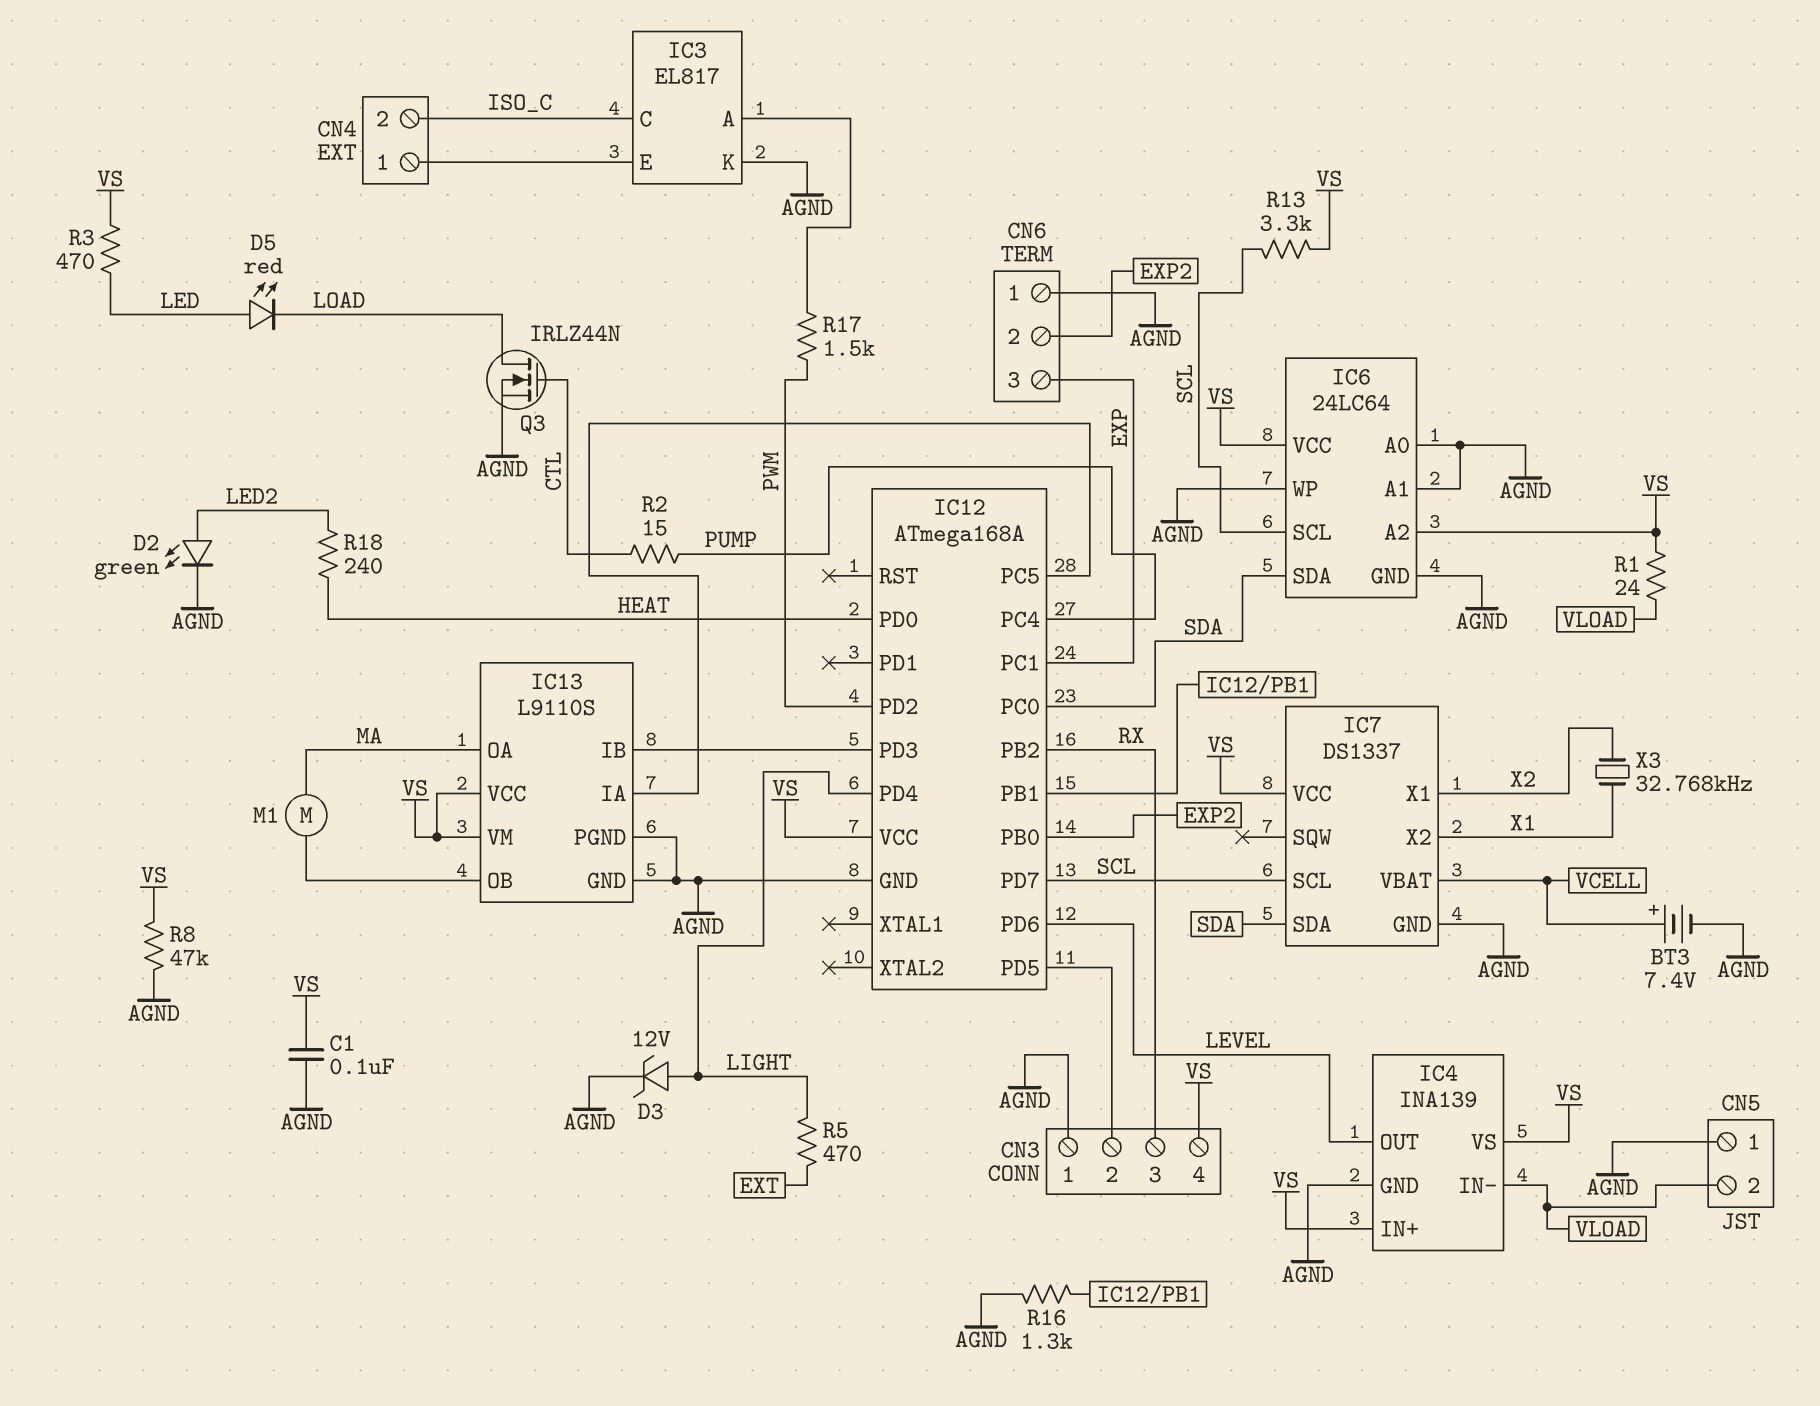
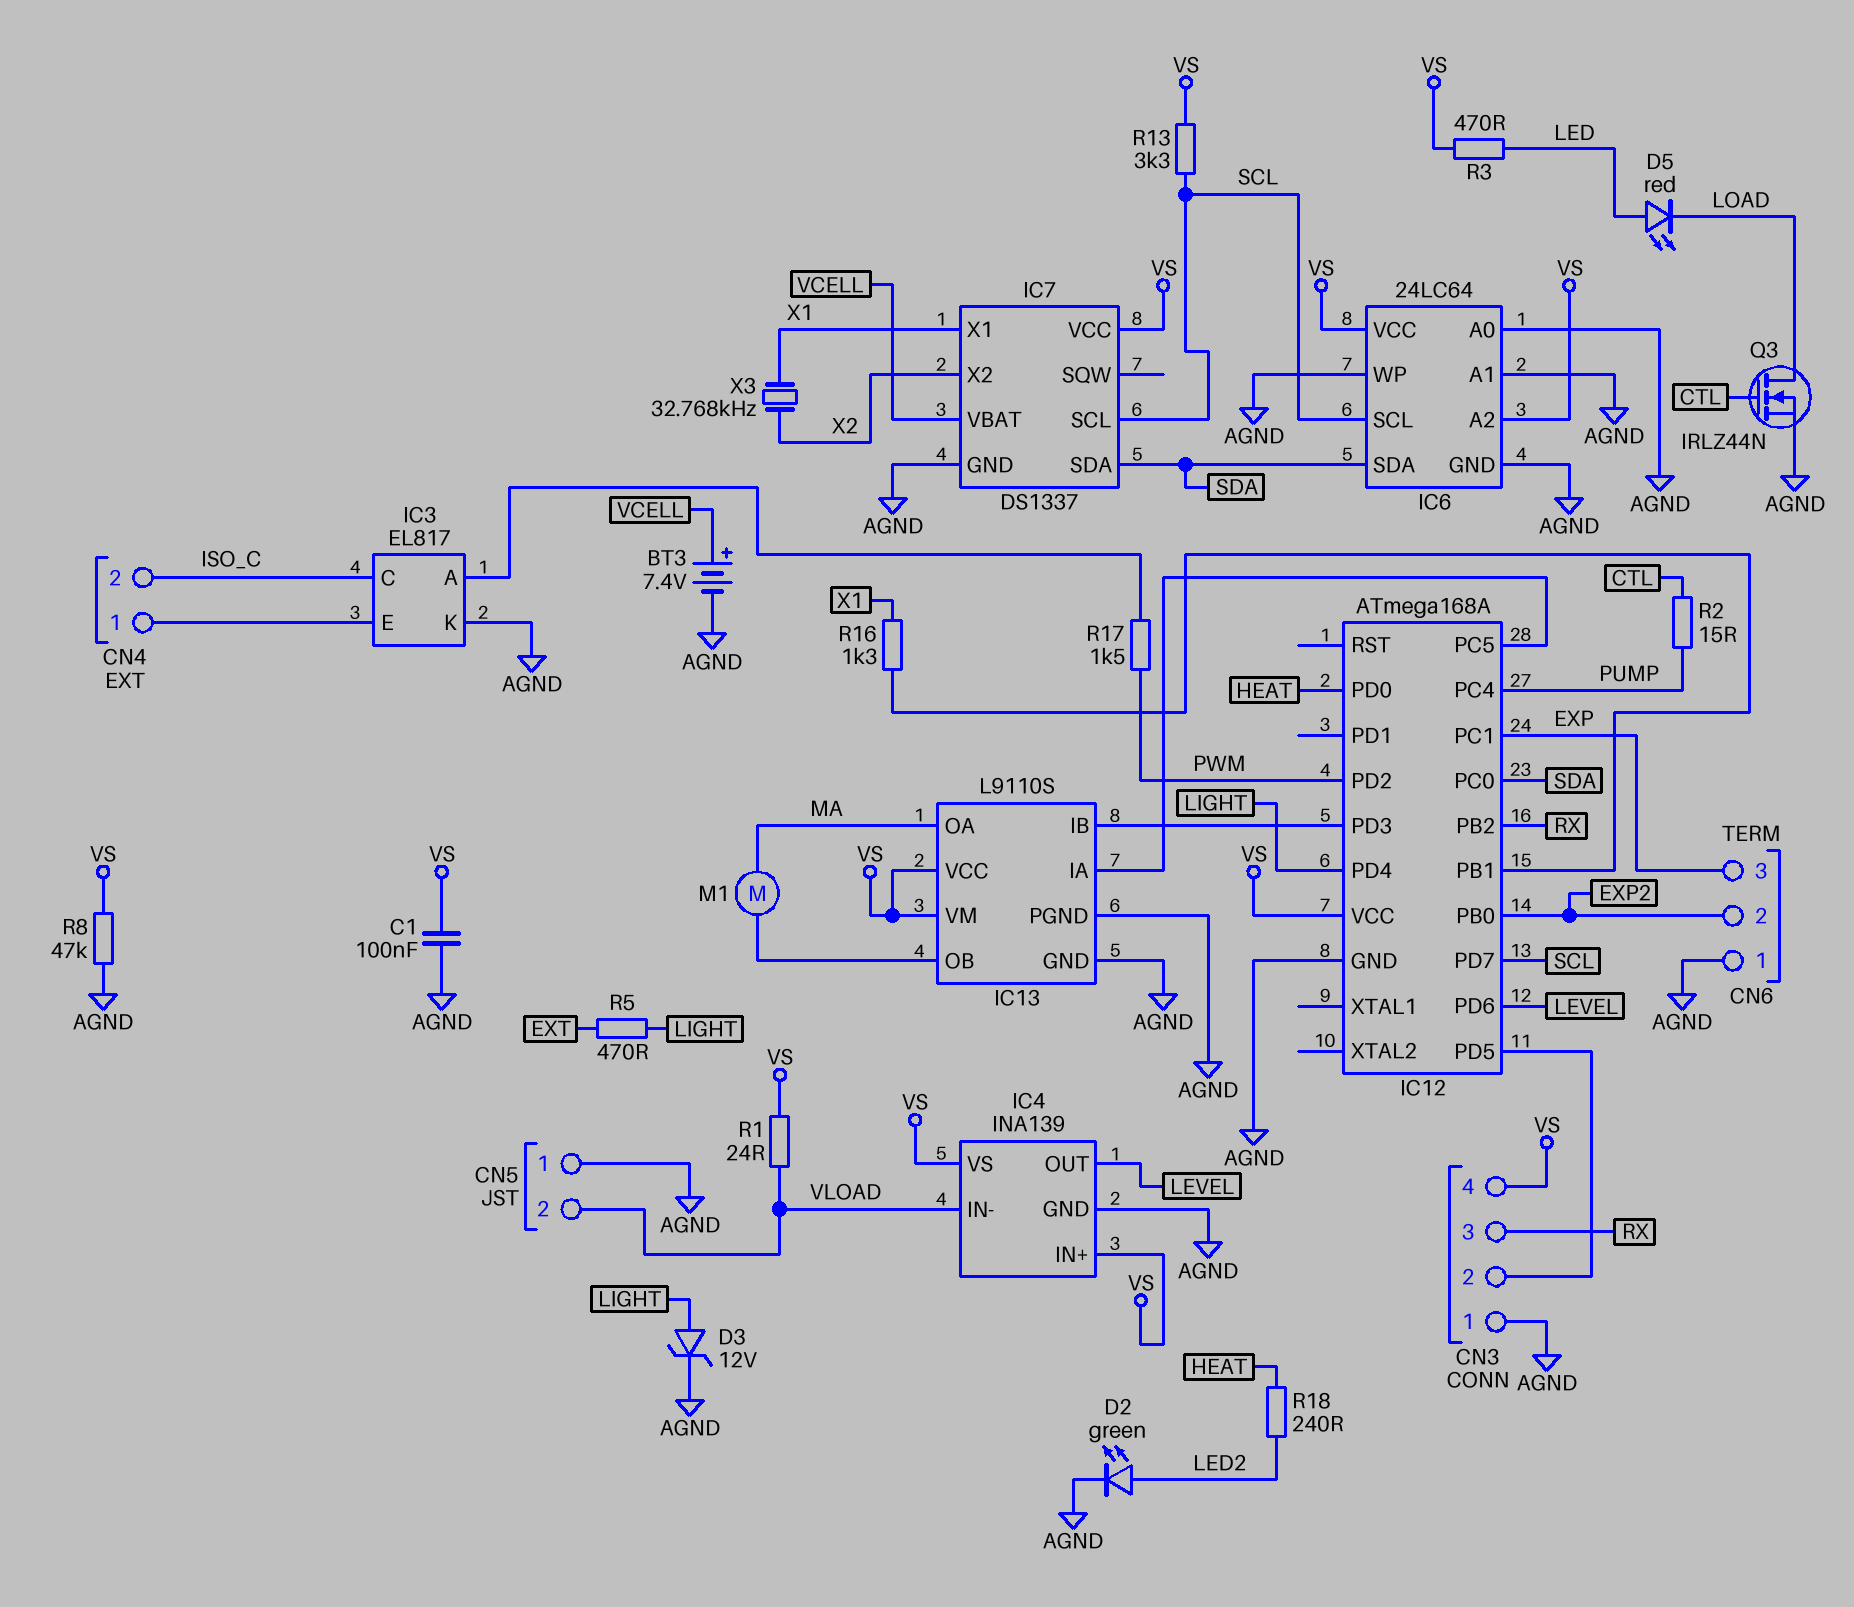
IC7 pin X1: X2 -> X1
IC7 pin X2: X1 -> X2
R16: 1.3k (AGND, IC12/PB1) -> 1.3k (IC12/PB1, X1)

